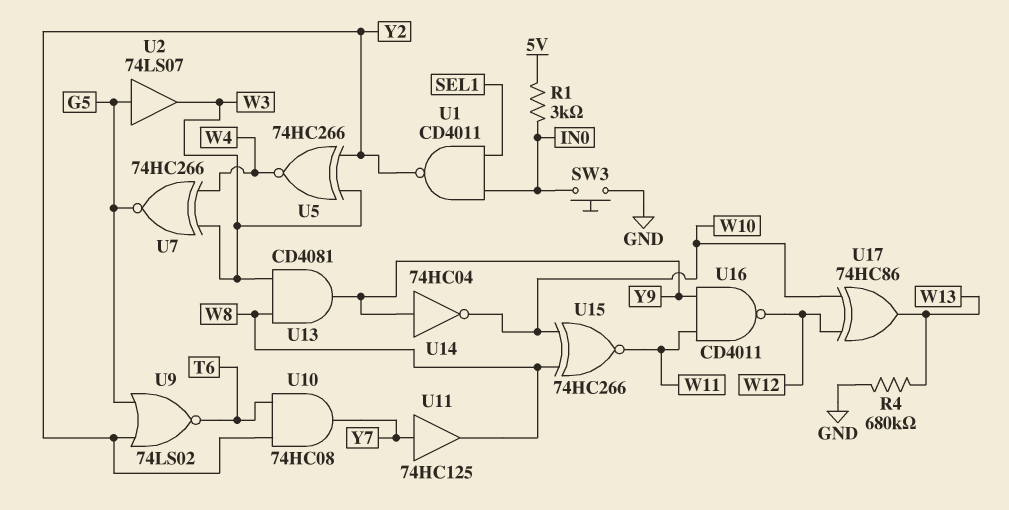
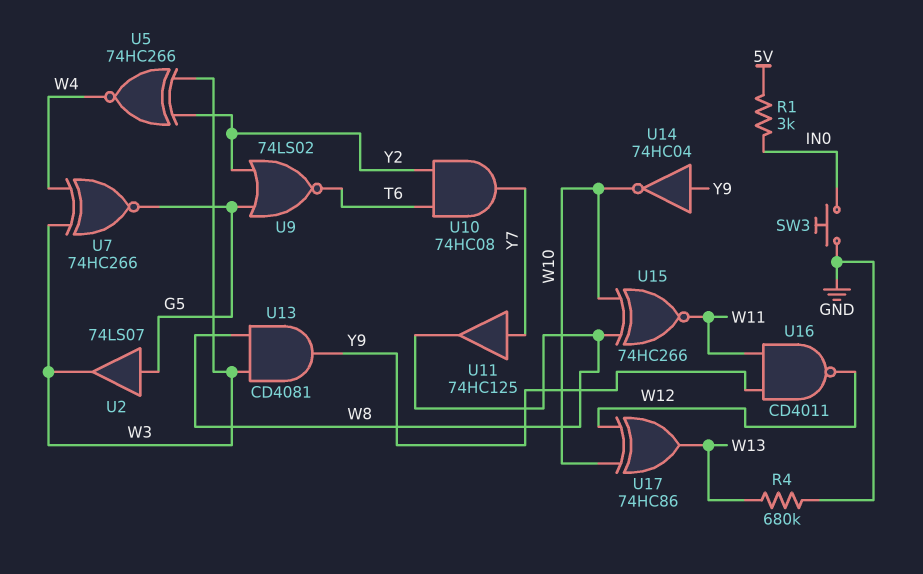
U1: NAND CD4011 (in IN0, in SEL1, out Y2) -> none

